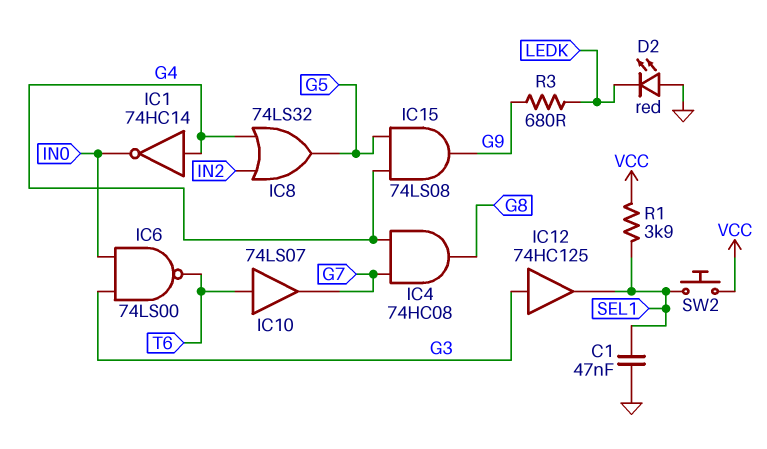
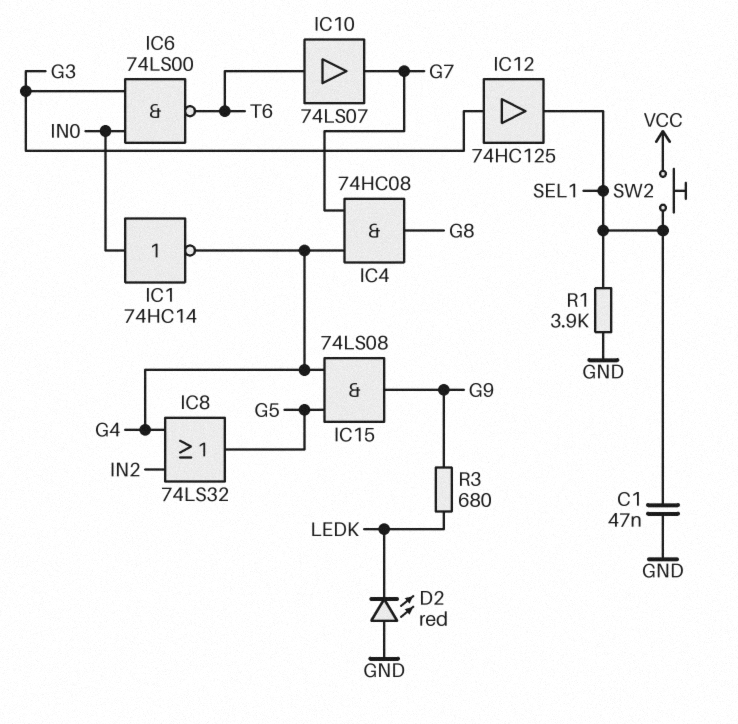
IC1: NOT 74HC14 (in G4, out IN0) -> NOT 74HC14 (in IN0, out G4)
R1: 3.9k (SEL1, VCC) -> 3.9k (GND, SEL1)

